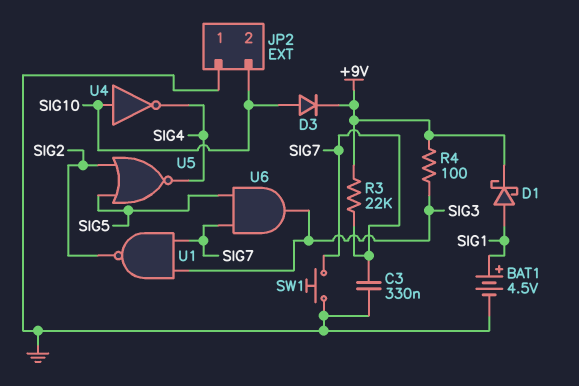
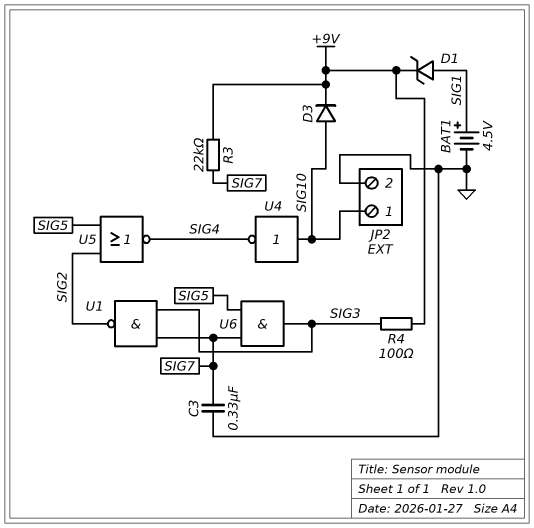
D1: schottky (A SIG1, K +9V) -> zener (A SIG1, K +9V)
JP2 pin 1: GND -> SIG10
JP2 pin 2: SIG10 -> GND
SW1: button (GND, SIG7) -> none

